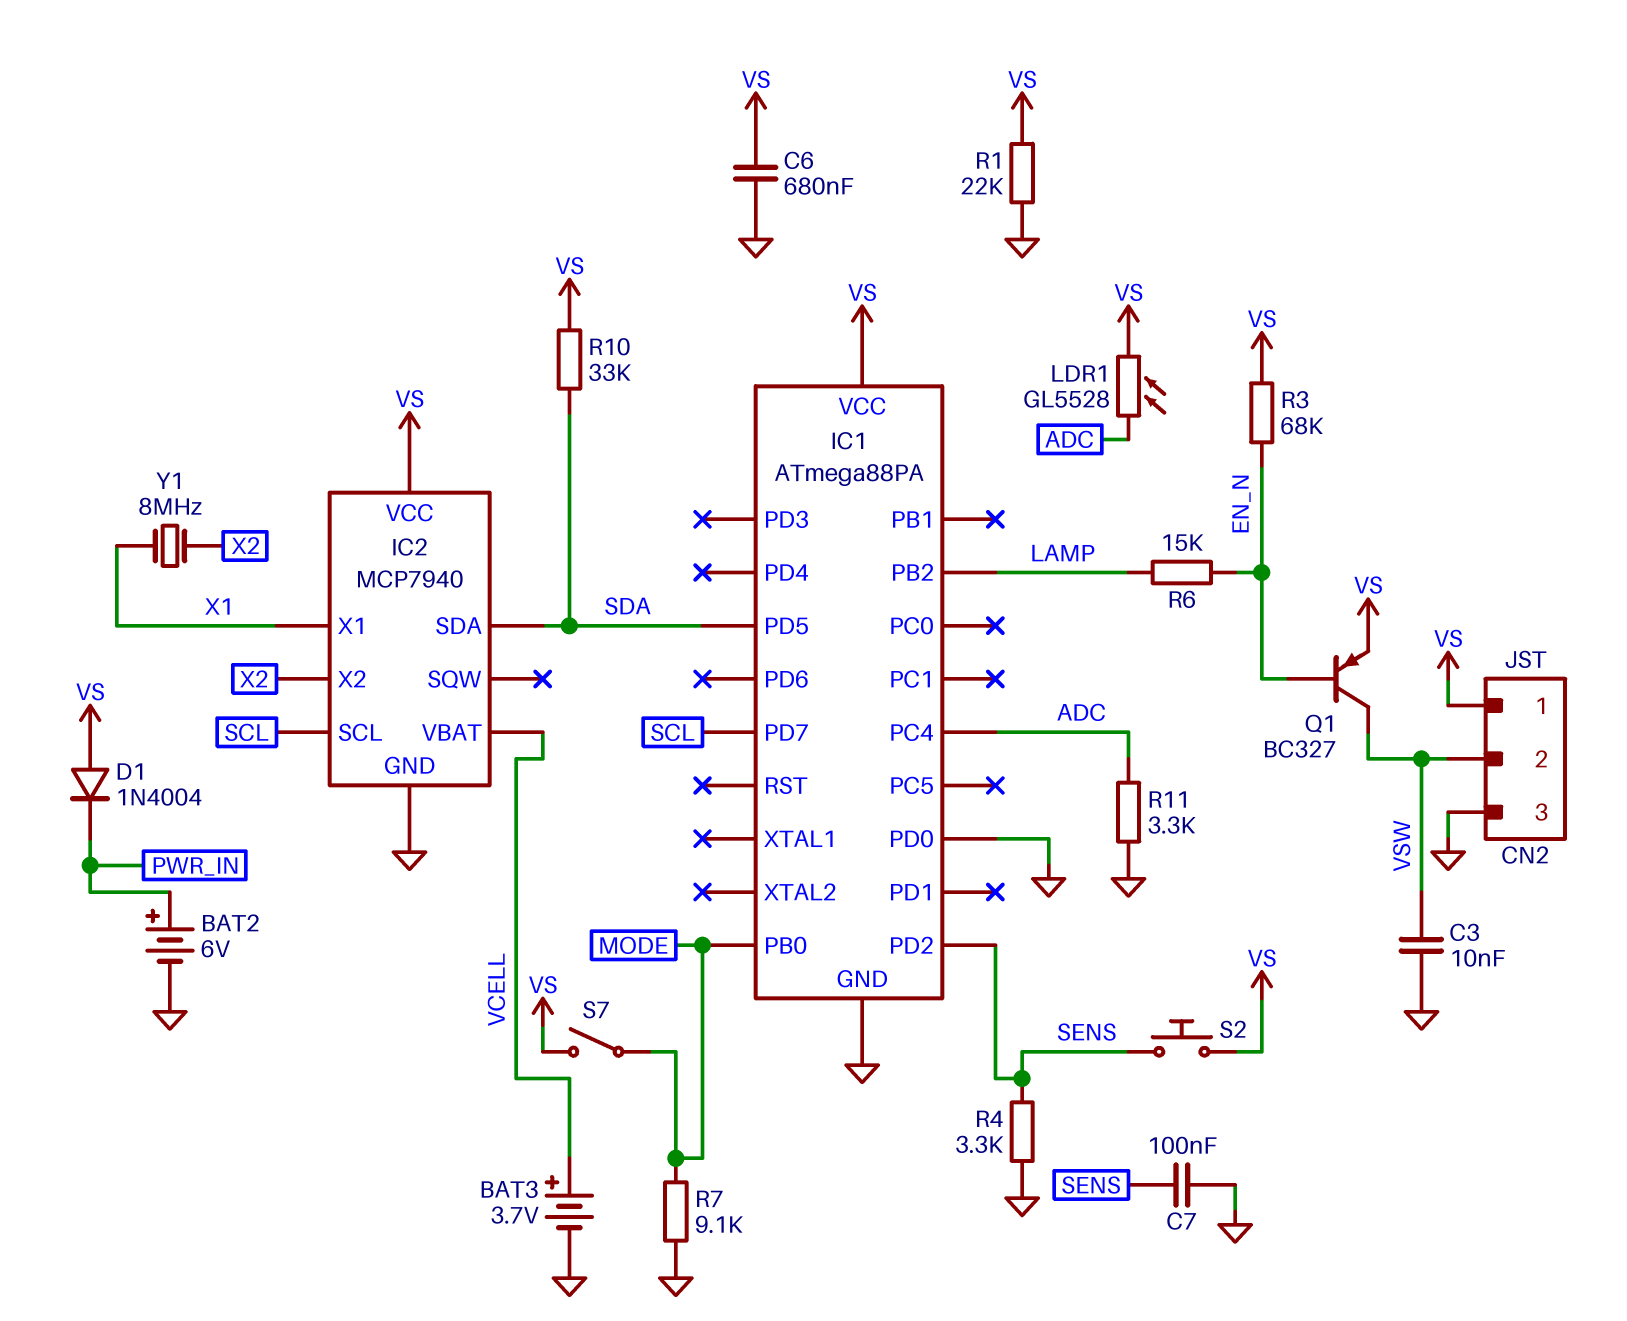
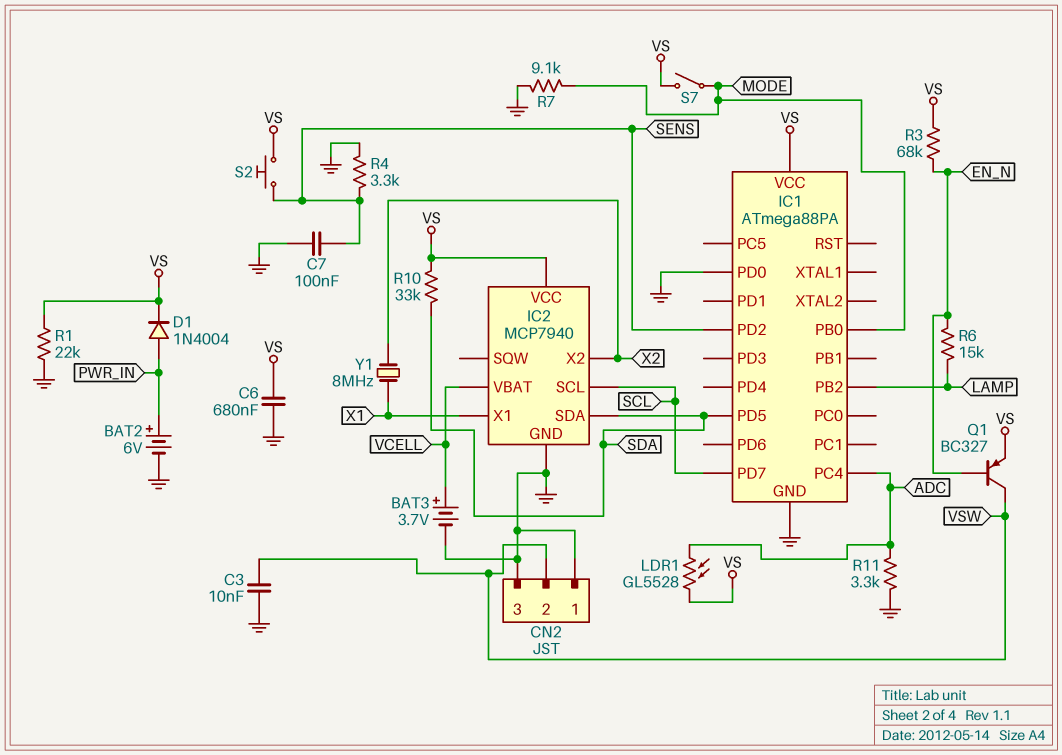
CN2 pin 1: VS -> GND
D1: diode 1N4004 (A VS, K PWR_IN) -> diode 1N4004 (A PWR_IN, K VS)

